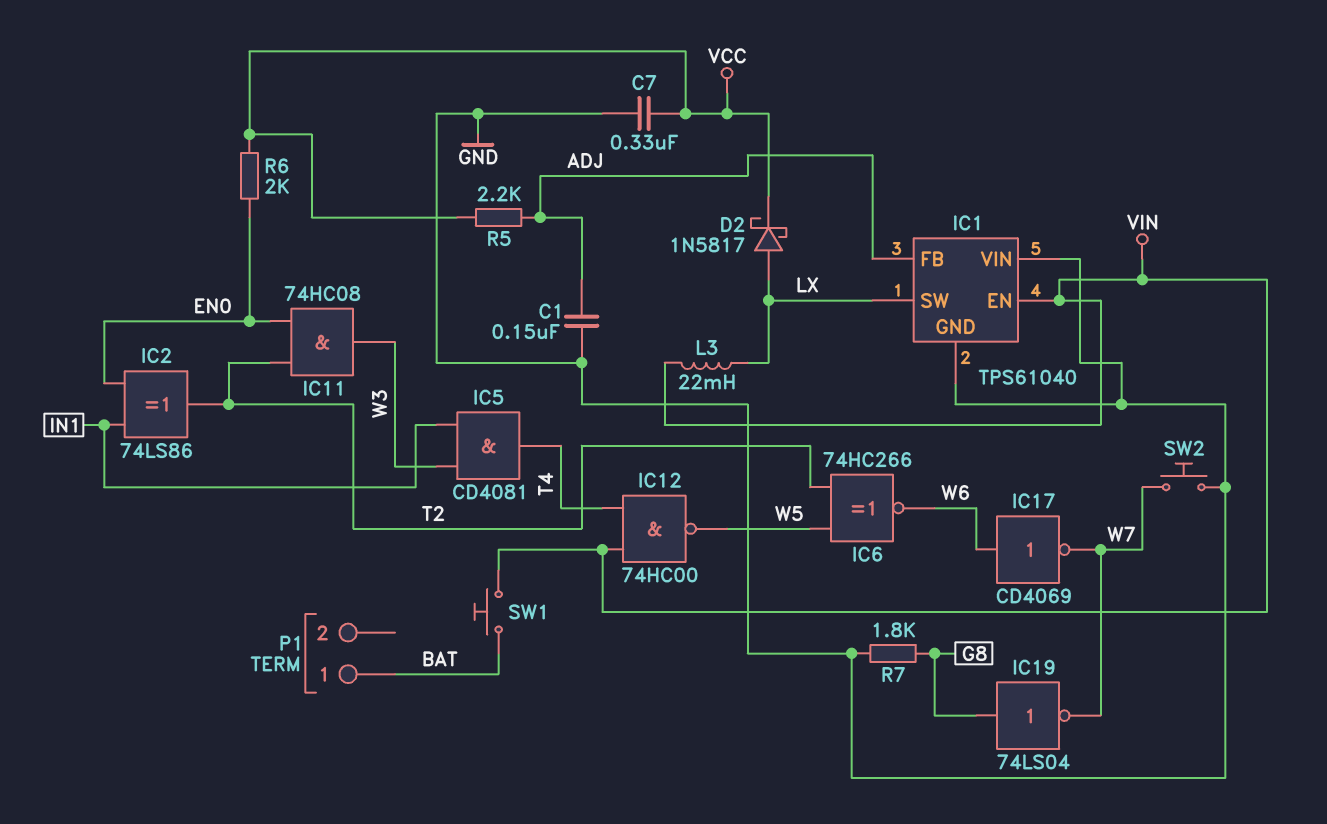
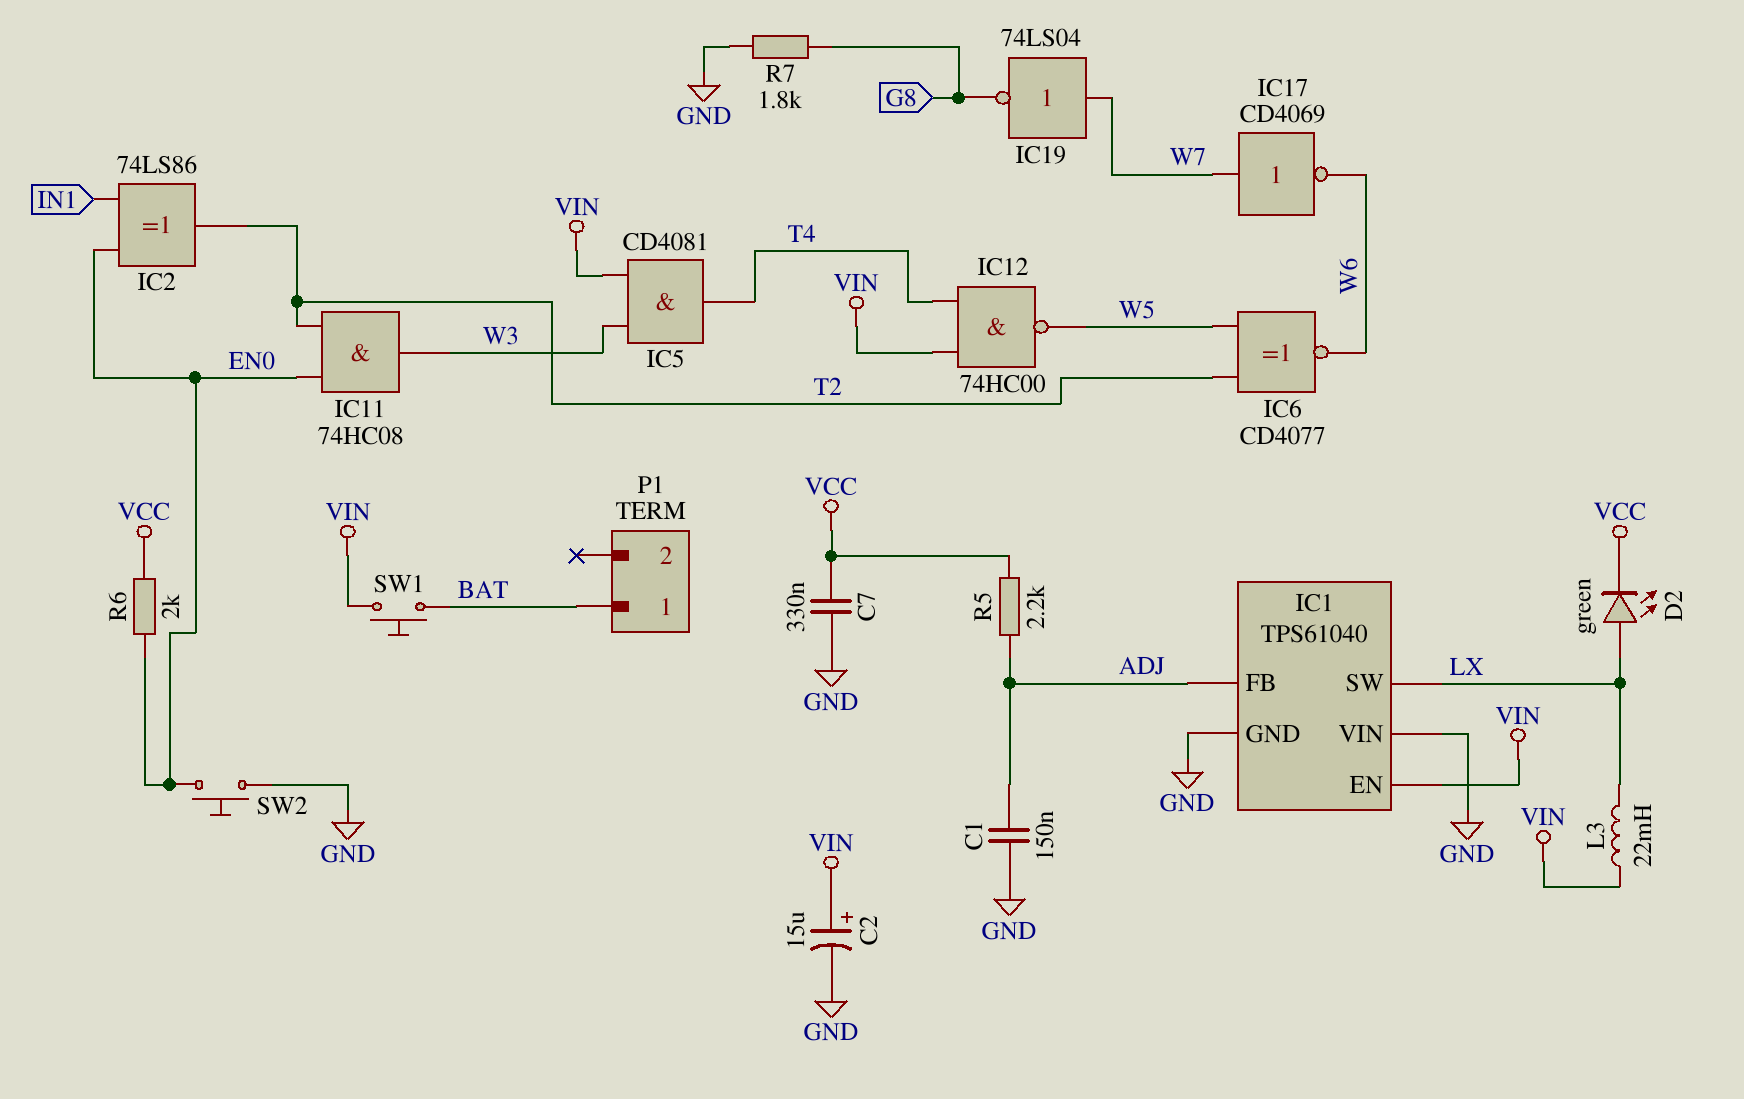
C2: none -> 15uF (plus VIN, minus GND)
D2: schottky 1N5817 (A LX, K VCC) -> LED green (A LX, K VCC)
IC5: AND CD4081 (in IN1, in W3, out T4) -> AND CD4081 (in VIN, in W3, out T4)
IC6: XNOR 74HC266 (in T2, in W5, out W6) -> XNOR CD4077 (in T2, in W5, out W6)
IC17: NOT CD4069 (in W6, out W7) -> NOT CD4069 (in W7, out W6)
IC19: NOT 74LS04 (in G8, out W7) -> NOT 74LS04 (in W7, out G8)
SW2: button (GND, W7) -> button (EN0, GND)

